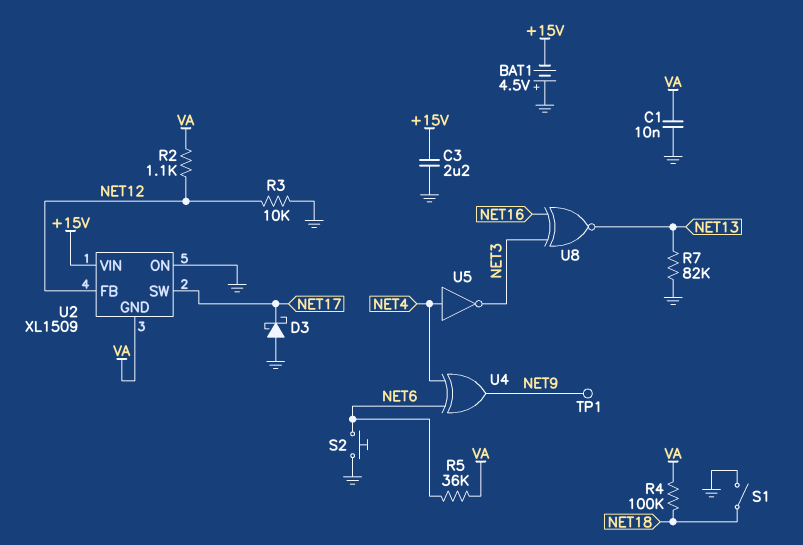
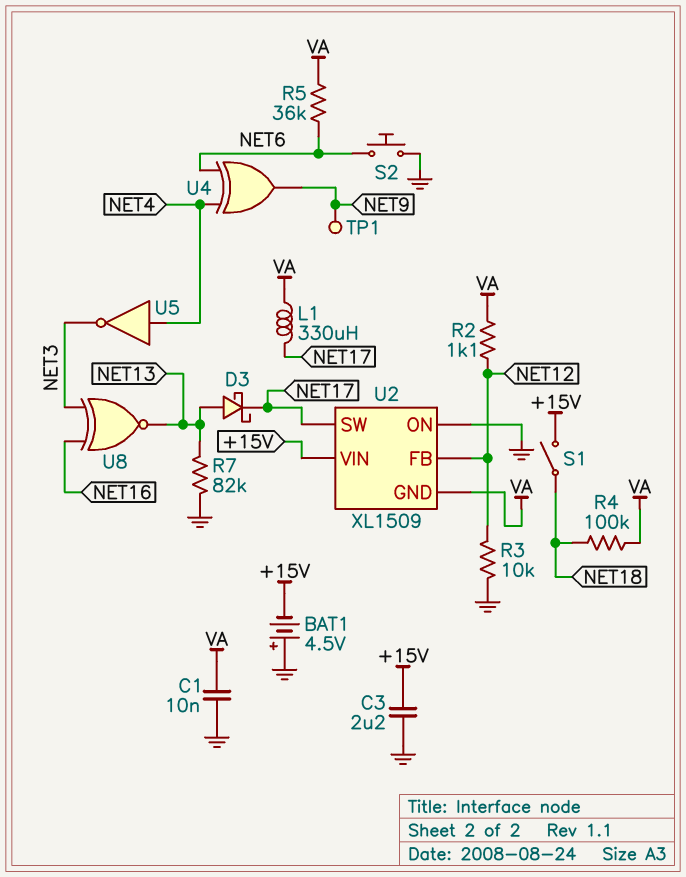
D3: schottky (A GND, K NET17) -> schottky (A NET13, K NET17)
L1: none -> 330uH (NET17, VA)
S1: switch (GND, NET18) -> switch (+15V, NET18)

